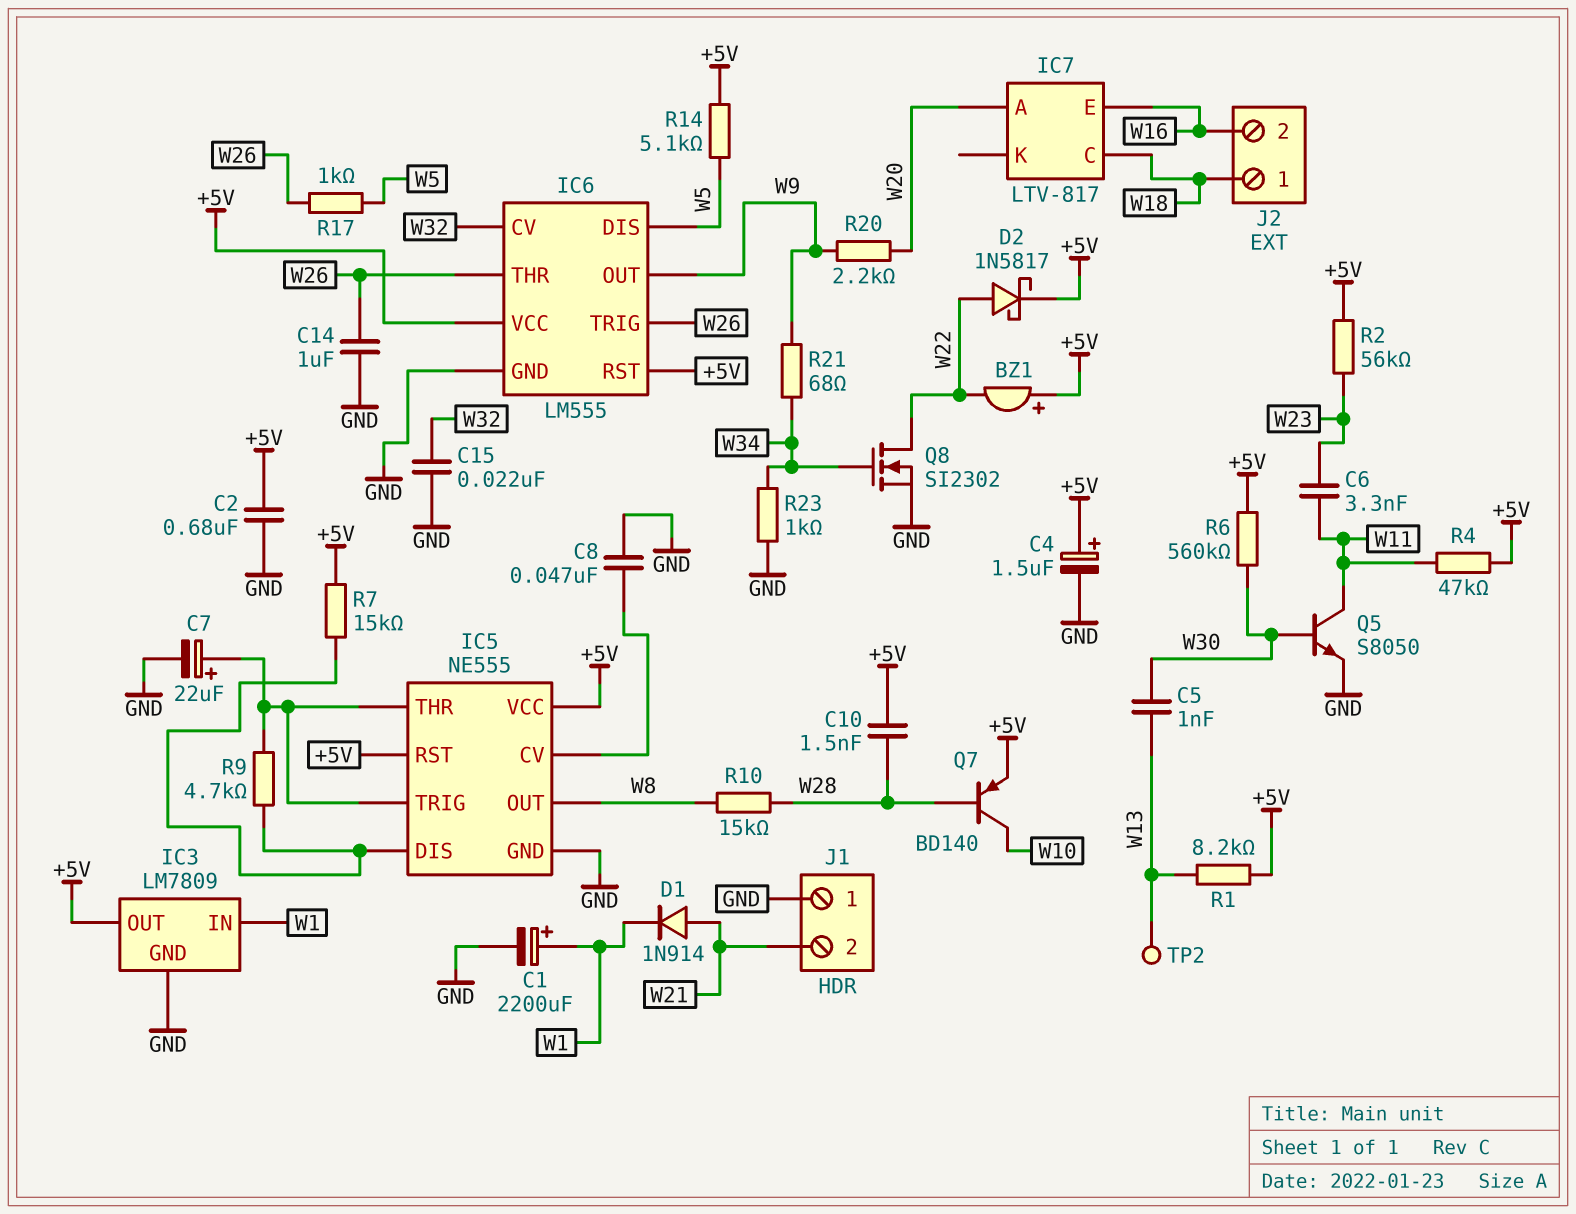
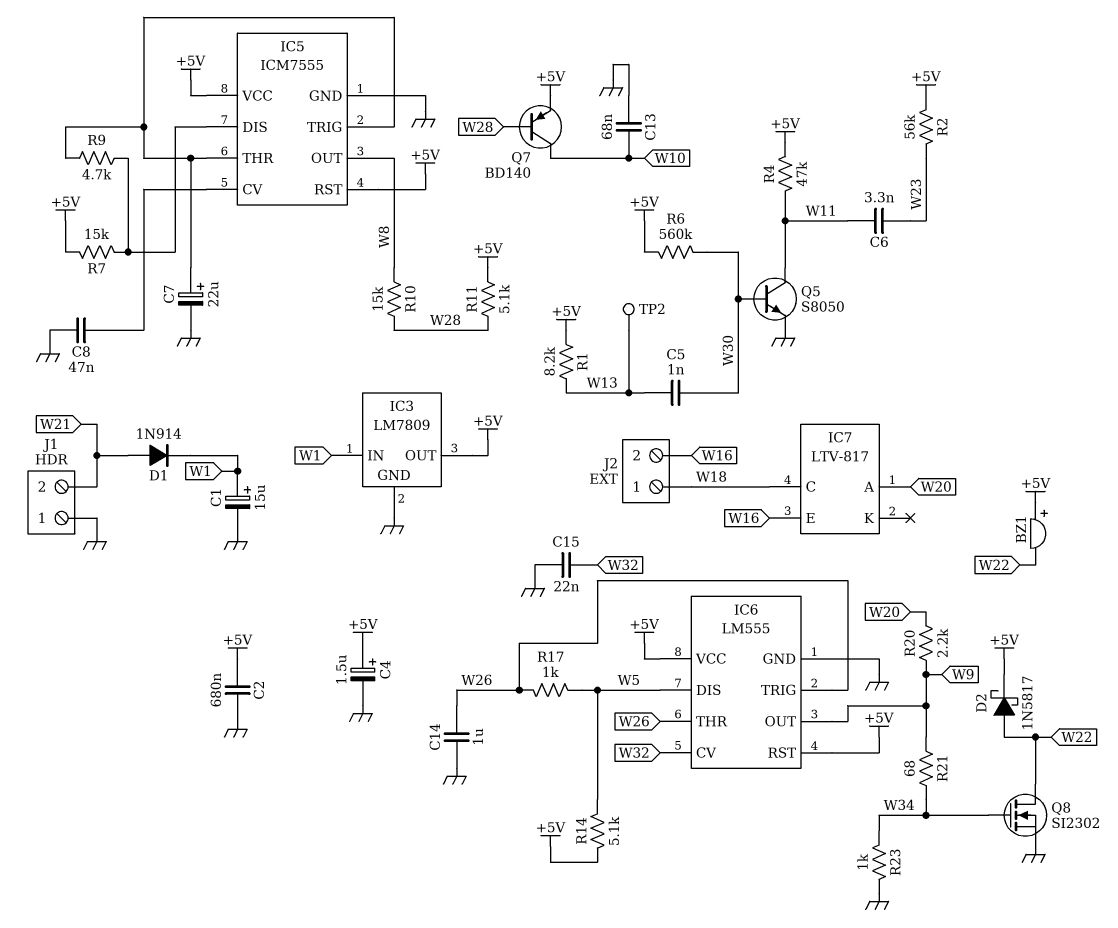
C1: 2200uF (plus W1, minus GND) -> 15uF (plus W1, minus GND)
C10: 1.5nF (+5V, W28) -> none
C13: none -> 68nF (GND, W10)
IC5: NE555 -> ICM7555
R11: none -> 5.1k (+5V, W28)

